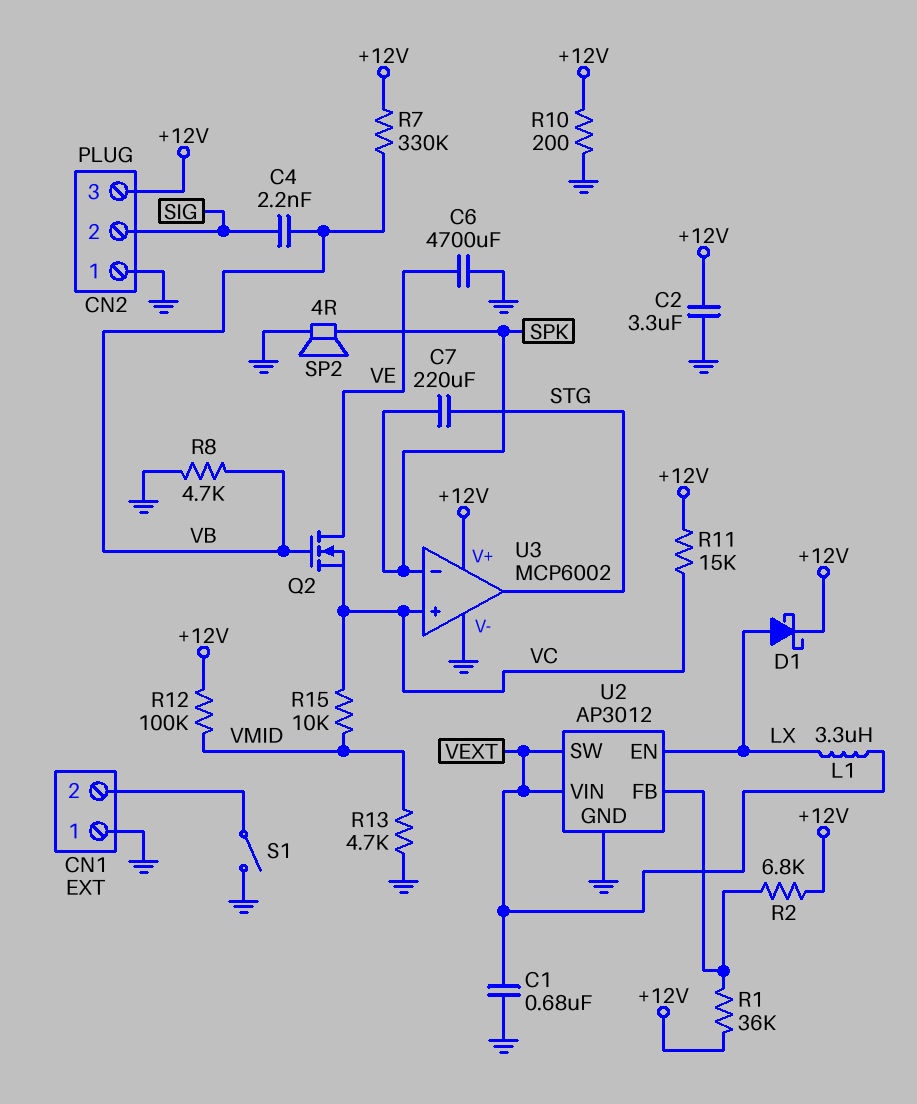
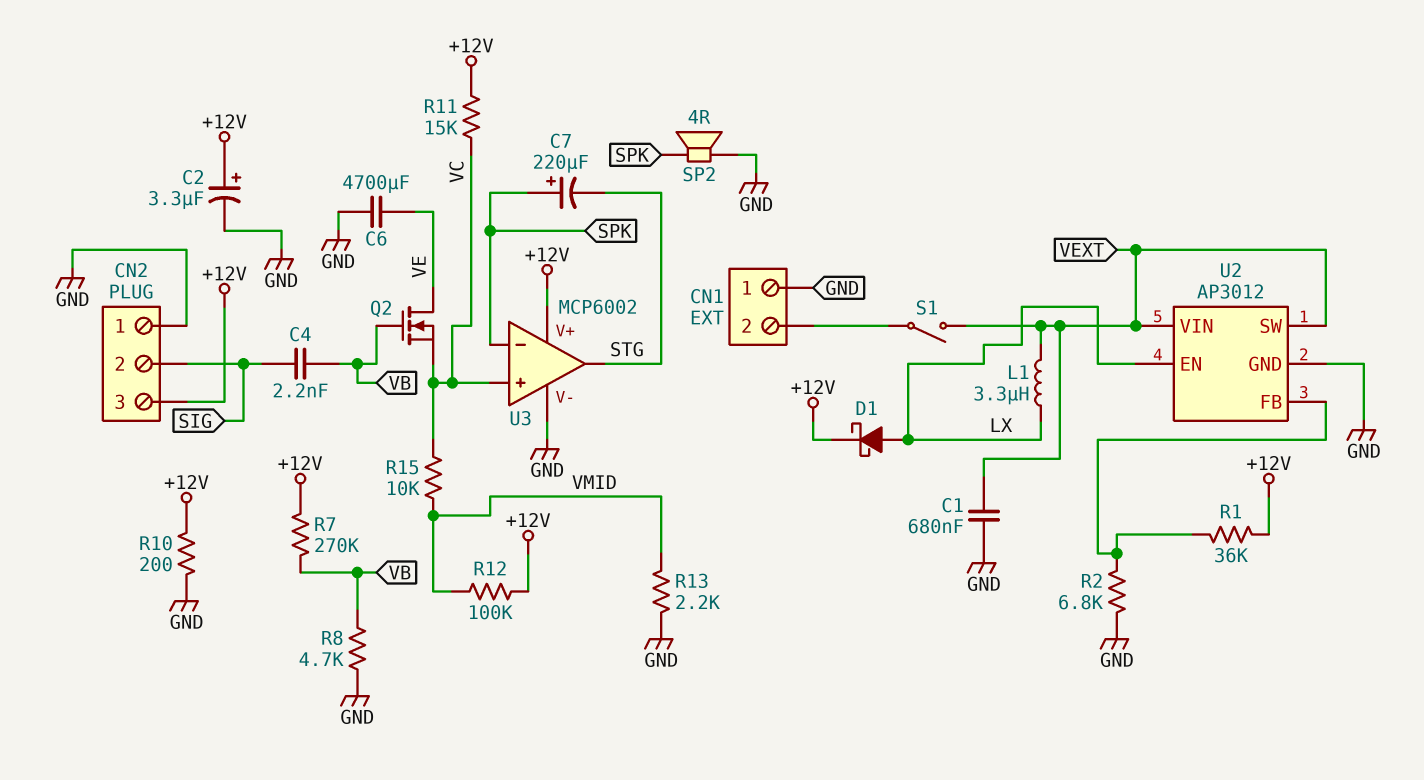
C2: 3.3uF (+12V, GND) -> 3.3uF (plus +12V, minus GND)
C7: 220uF (SPK, STG) -> 220uF (plus SPK, minus STG)
R2: 6.8k (+12V, U2/FB) -> 6.8k (GND, U2/FB)
R7: 330k (+12V, VB) -> 270k (+12V, VB)
R13: 4.7k (GND, VMID) -> 2.2k (GND, VMID)
S1: switch (CN1/2, GND) -> switch (CN1/2, VEXT)

